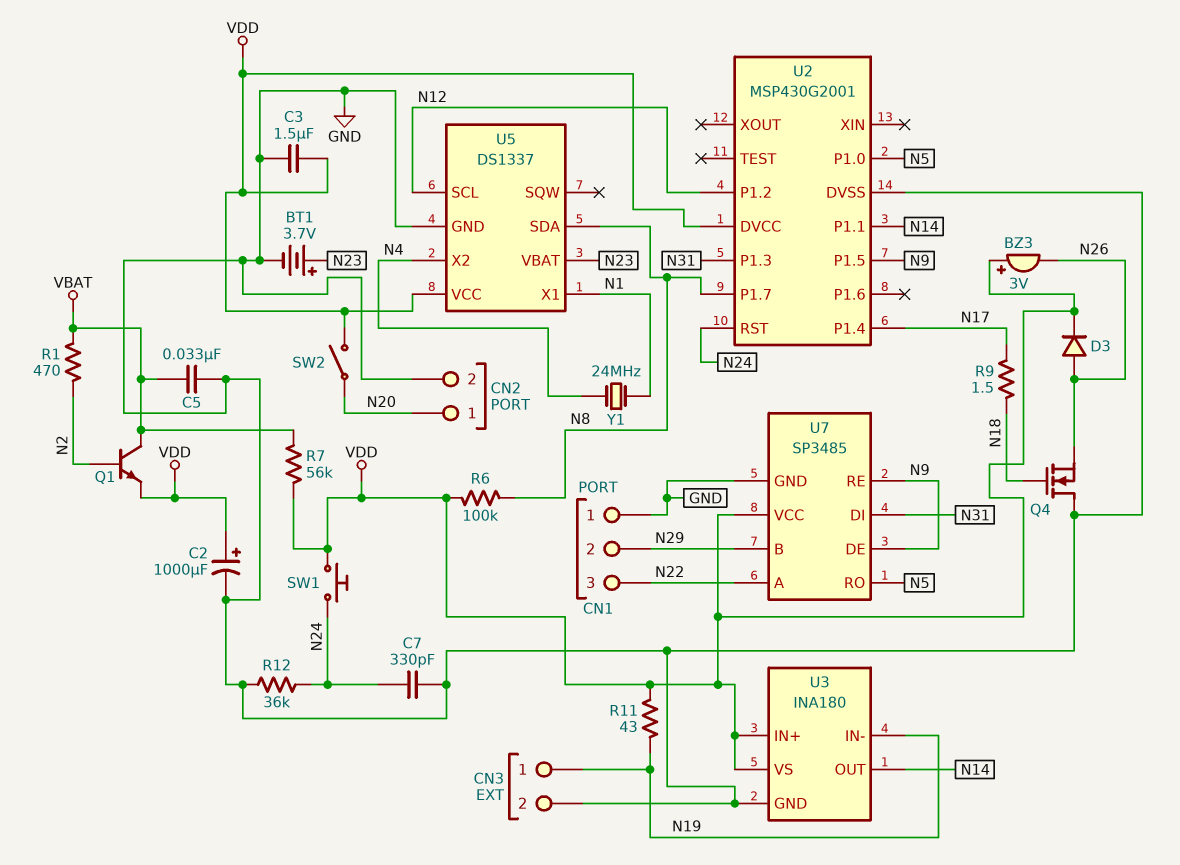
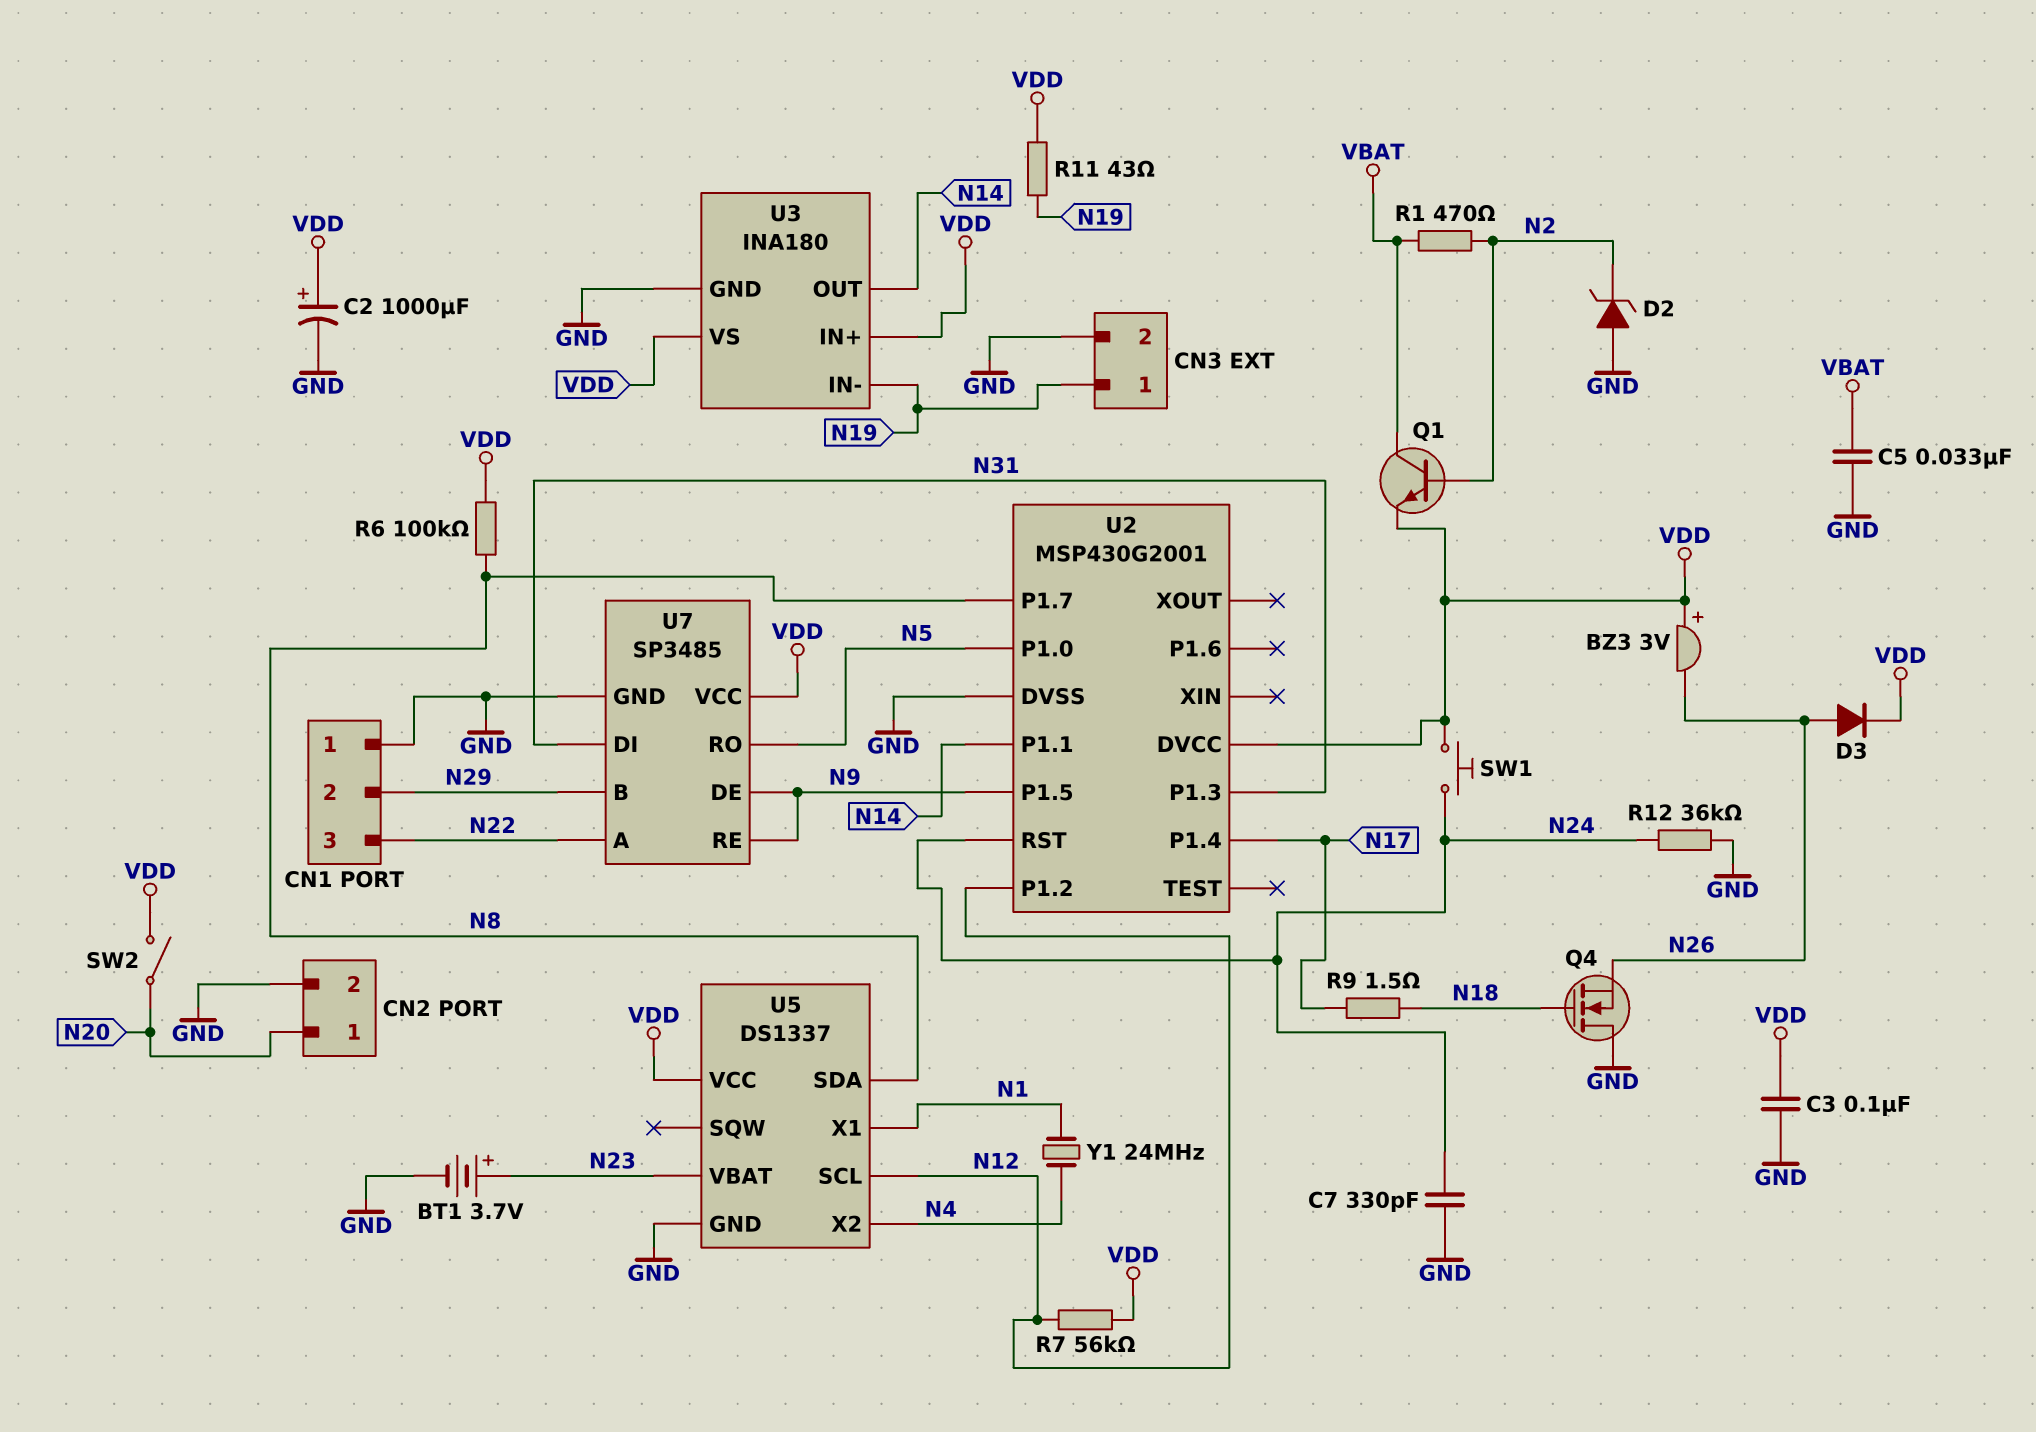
C3: 1.5uF (GND, VDD) -> 100nF (GND, VDD)
D2: none -> zener (A GND, K N2)
R7: 56k (VBAT, VDD) -> 56k (N12, VDD)

